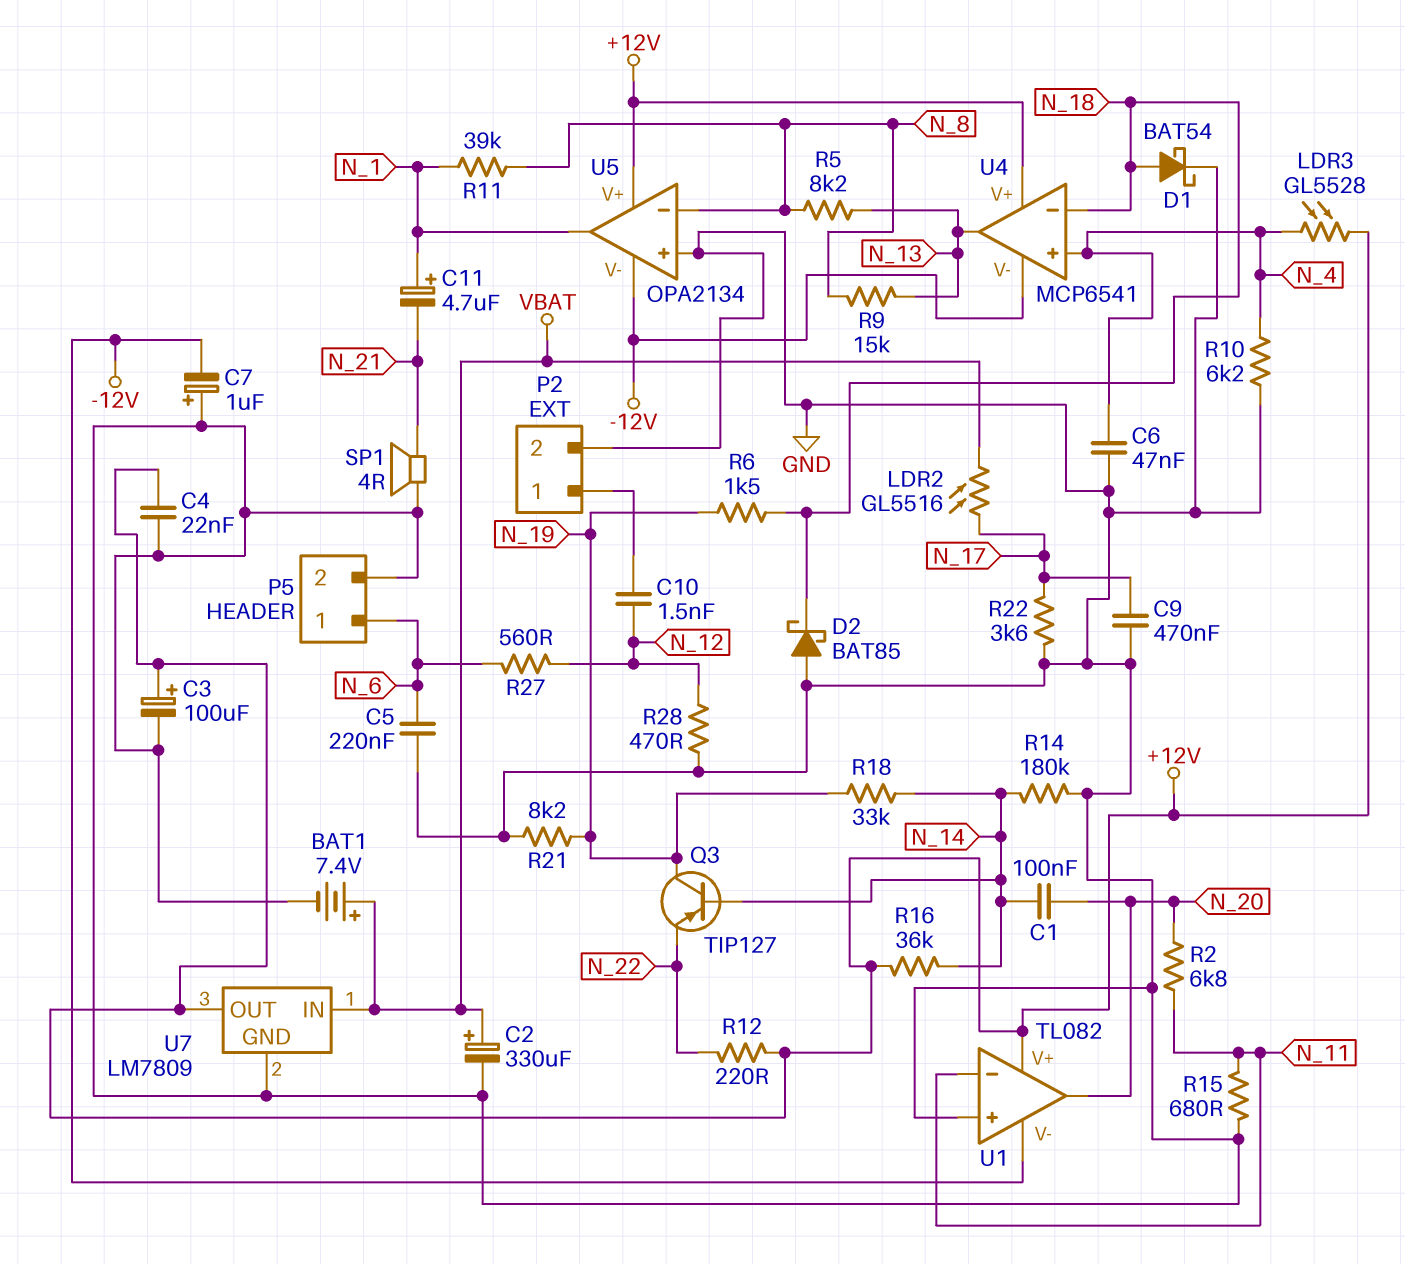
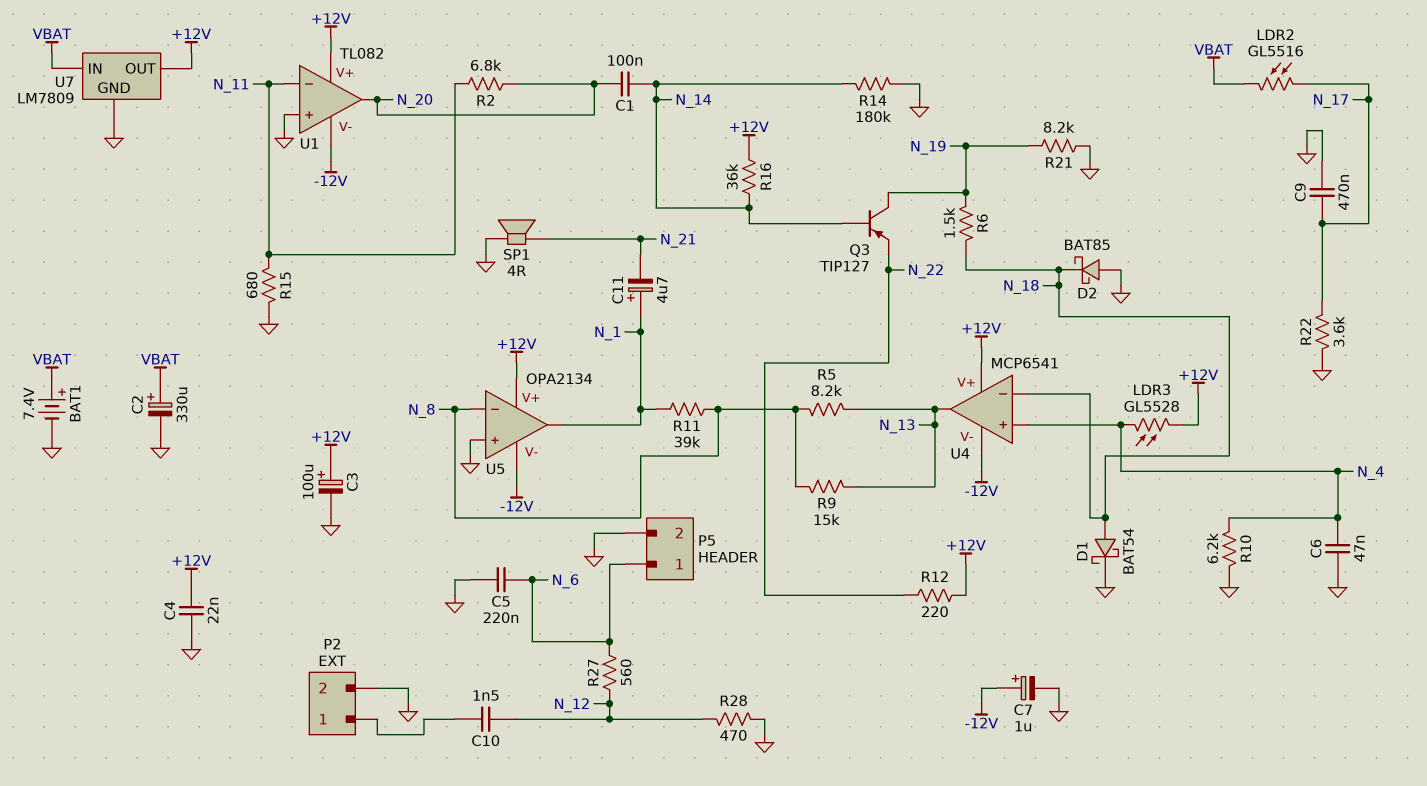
C7: 1uF (plus GND, minus -12V) -> 1uF (plus -12V, minus GND)
R18: 33k (N_14, N_19) -> none

